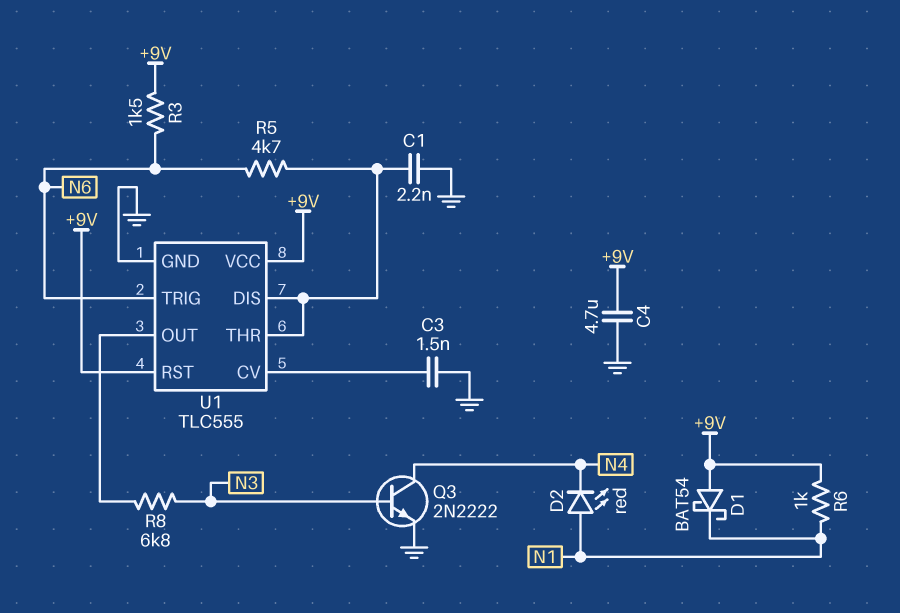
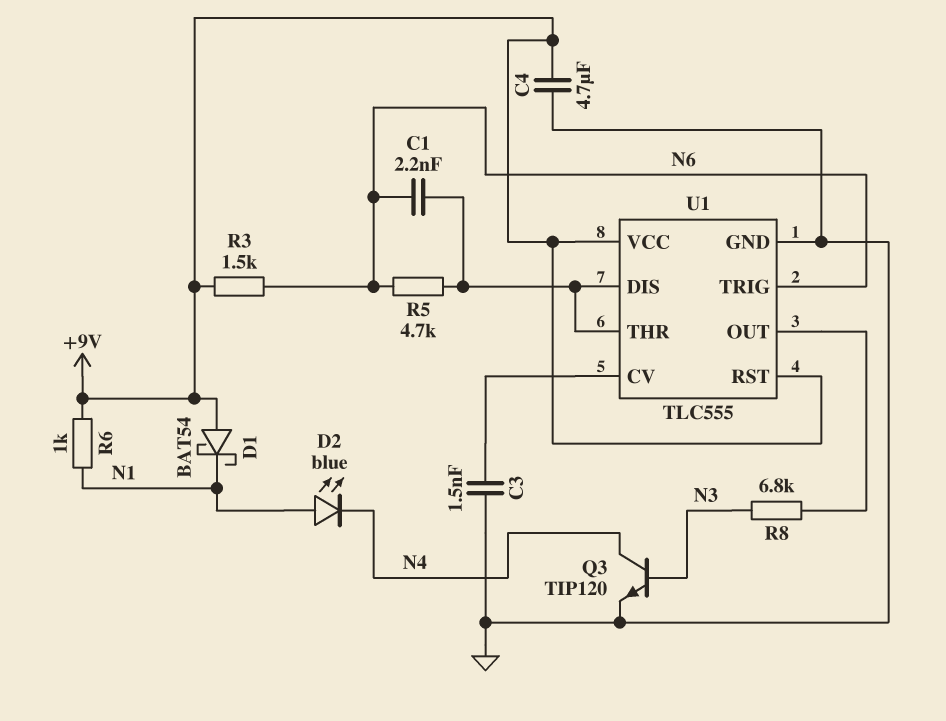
C1: 2.2nF (GND, U1/DIS) -> 2.2nF (N6, U1/DIS)
D2: LED red (A N1, K N4) -> LED blue (A N1, K N4)
Q3: NPN 2N2222 (B N3, C N4, E GND) -> NPN TIP120 (B N3, C N4, E GND)

